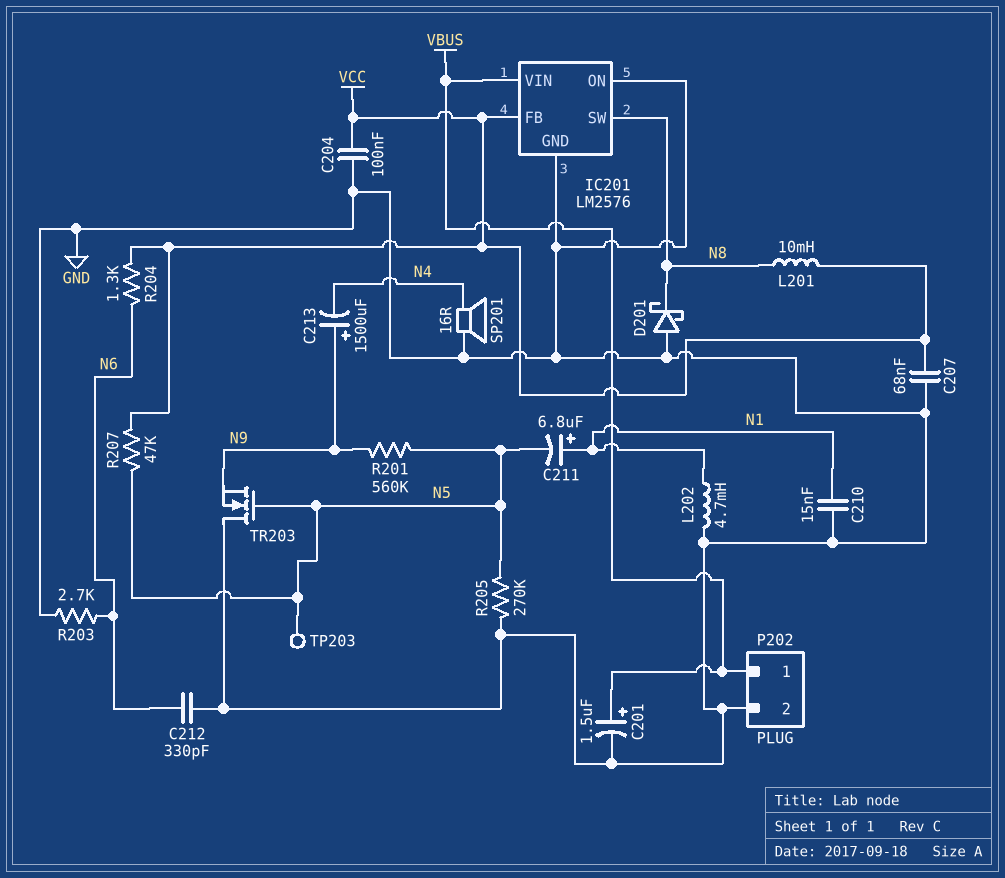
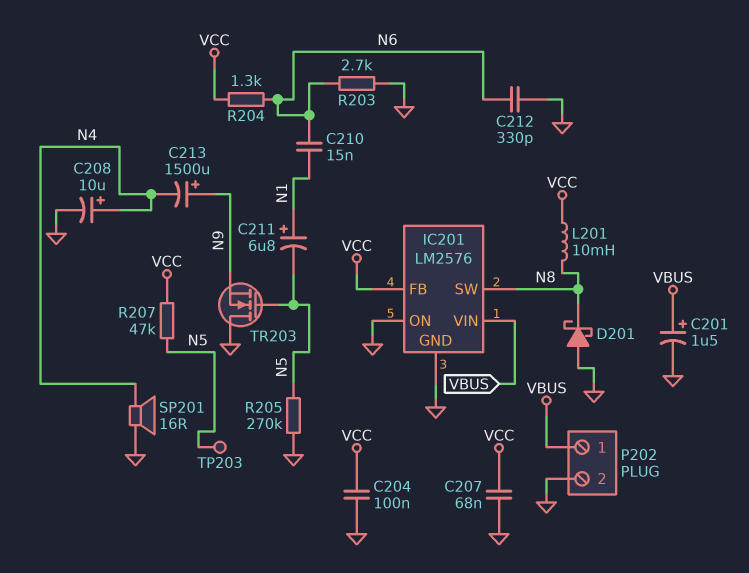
C208: none -> 10uF (plus N4, minus GND)
C210: 15nF (GND, N1) -> 15nF (N1, N6)
L202: 4.7mH (GND, N1) -> none
R201: 560k (N5, N9) -> none

